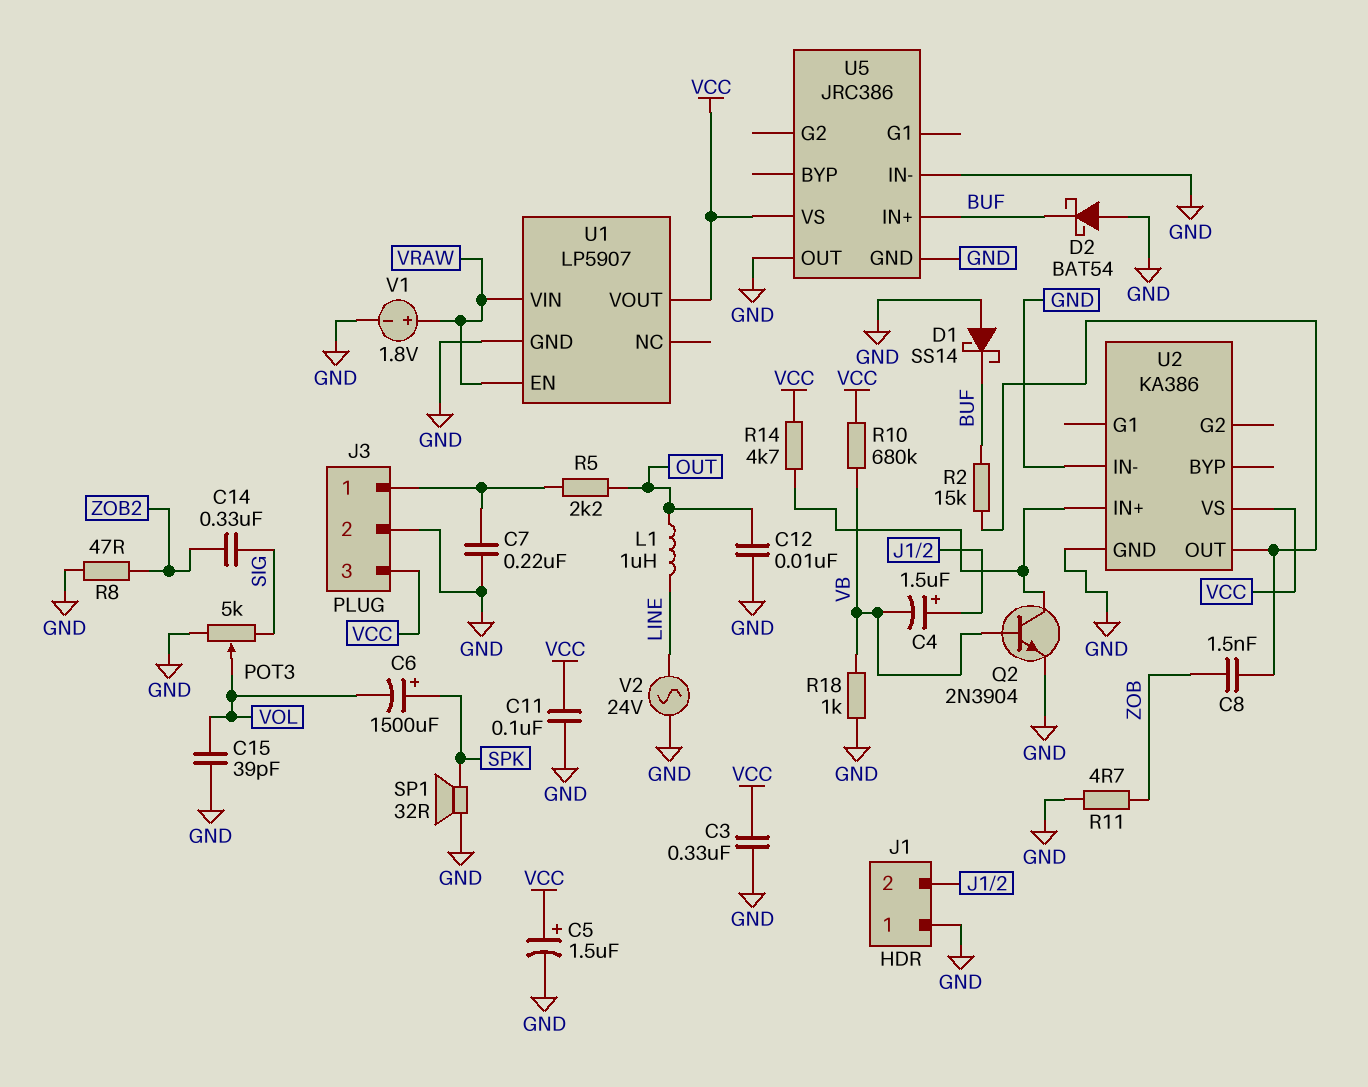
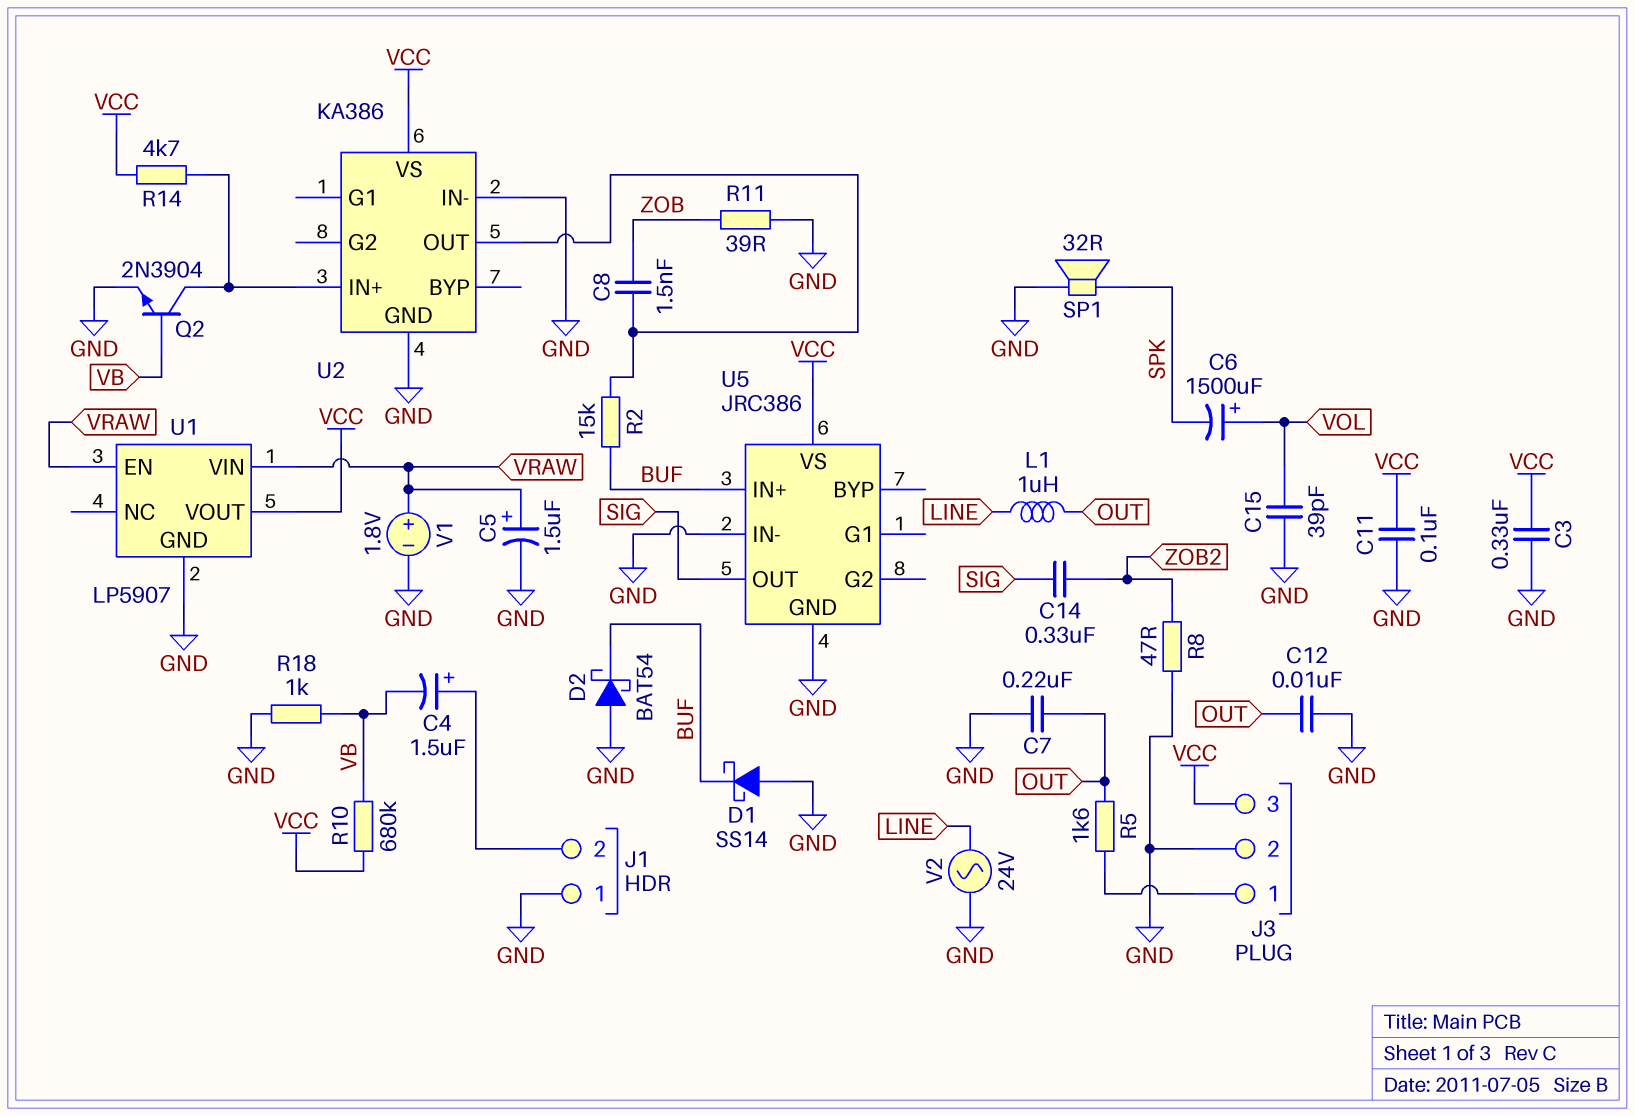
C5: 1.5uF (plus VCC, minus GND) -> 1.5uF (plus VRAW, minus GND)
C6: 1500uF (plus SPK, minus VOL) -> 1500uF (plus VOL, minus SPK)
C7: 220nF (GND, J3/1) -> 220nF (GND, OUT)
POT3: 5k (GND, SIG, wiper VOL) -> none
R5: 2.2k (J3/1, OUT) -> 1.6k (J3/1, OUT)
R11: 4.7 (GND, ZOB) -> 39 (GND, ZOB)
U5 pin OUT: GND -> SIG

